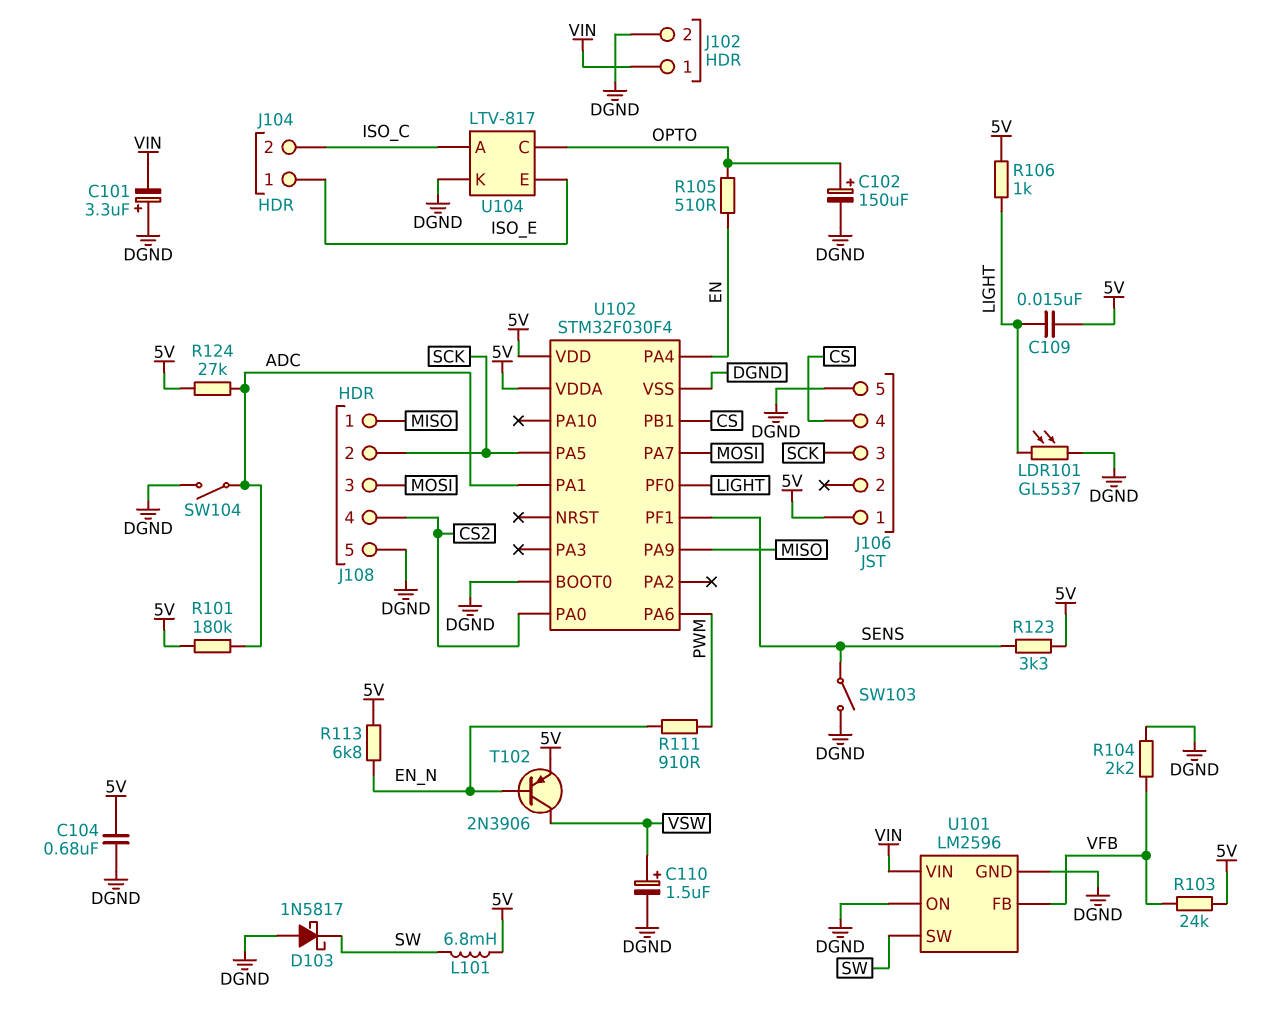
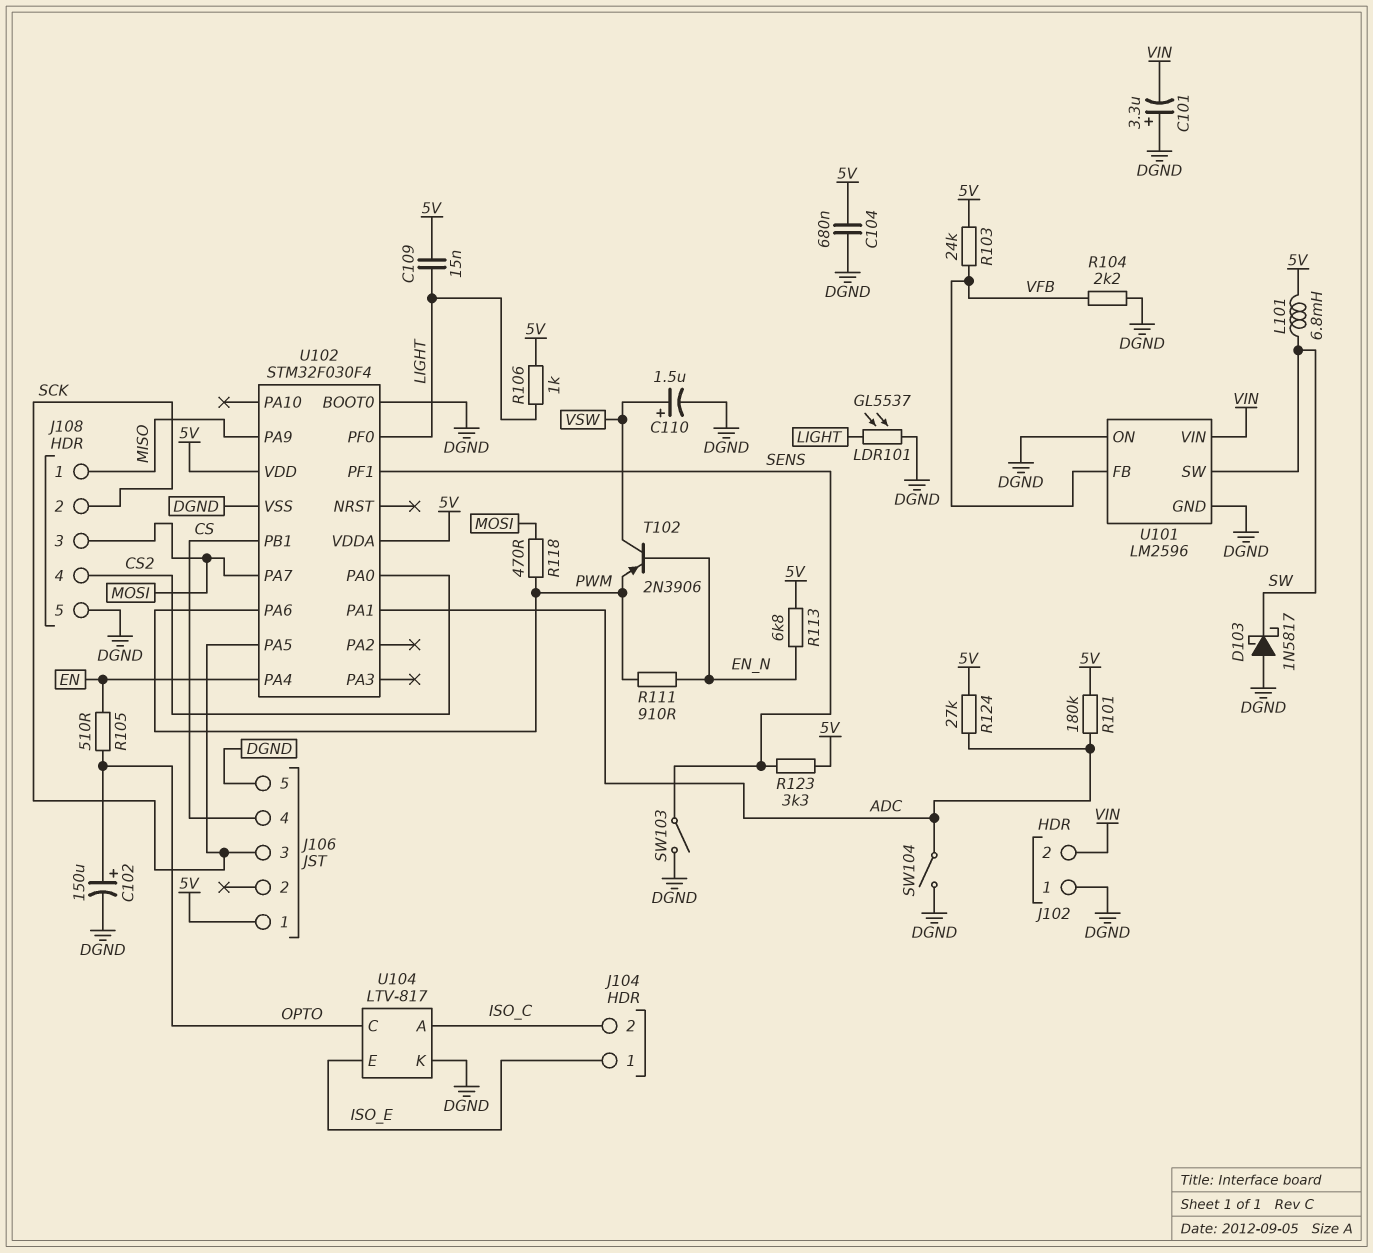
J102 pin 1: VIN -> DGND
J102 pin 2: DGND -> VIN
R118: none -> 470 (MOSI, PWM)
T102: PNP 2N3906 (B EN_N, C VSW, E 5V) -> PNP 2N3906 (B EN_N, C VSW, E PWM)

